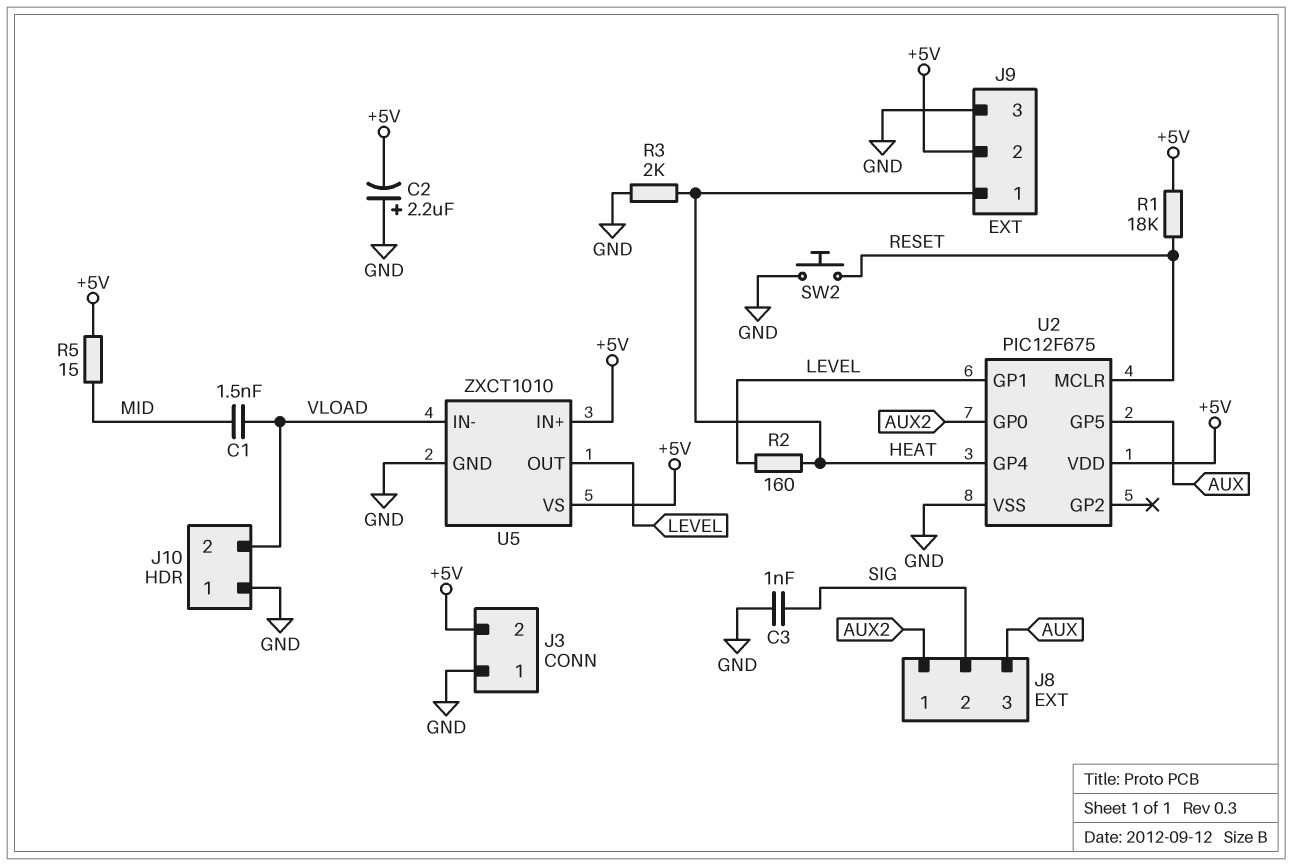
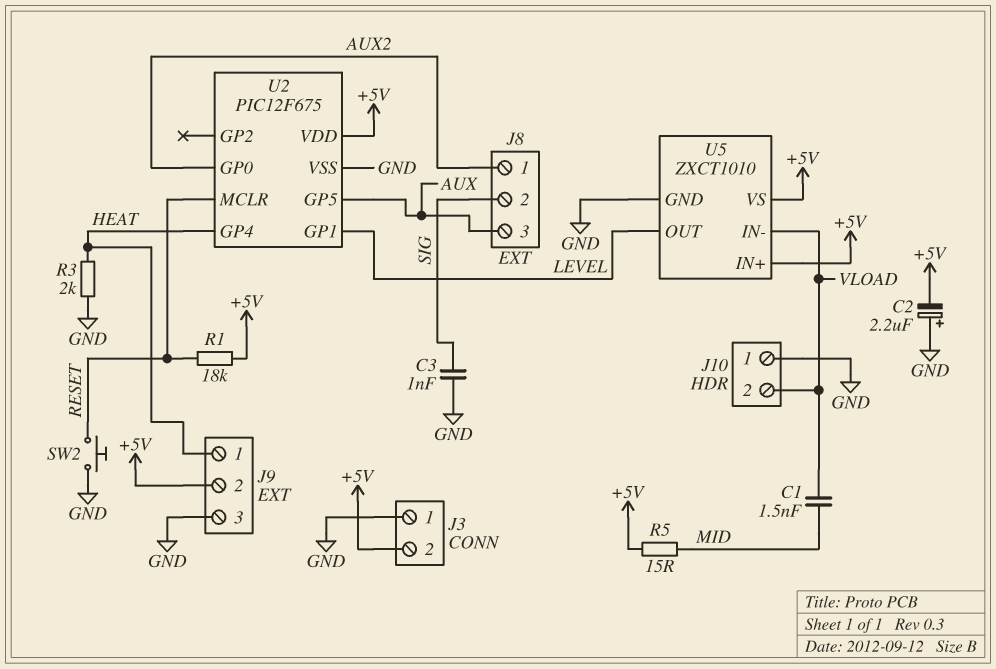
R2: 160 (HEAT, LEVEL) -> none

